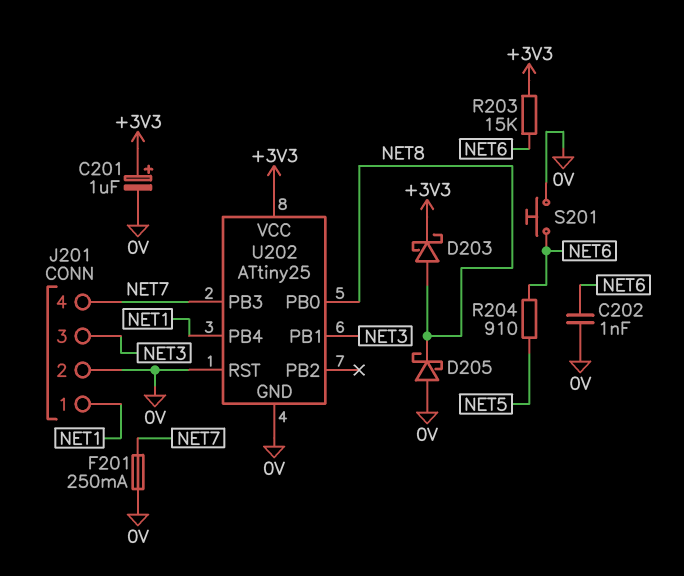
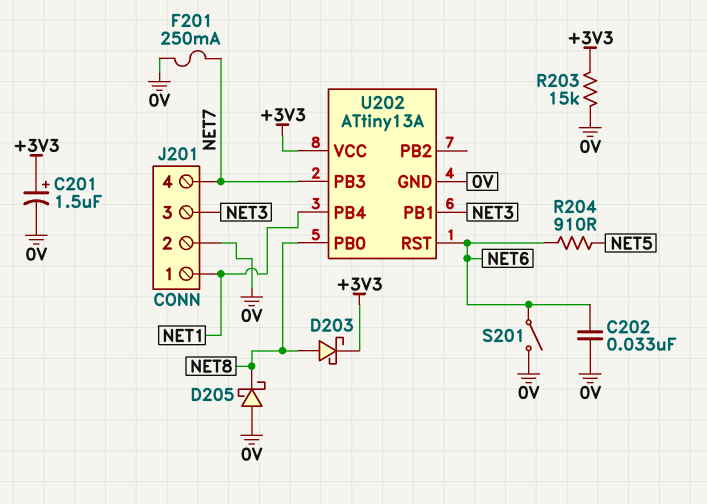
C201: 1uF (plus +3V3, minus 0V) -> 1.5uF (plus +3V3, minus 0V)
C202: 1nF (0V, NET6) -> 33nF (0V, NET6)
R203: 15k (+3V3, NET6) -> 15k (+3V3, 0V)
S201: button (0V, NET6) -> switch (0V, NET6)
U202: ATtiny25 -> ATtiny13A
U202 pin RST: 0V -> NET6

